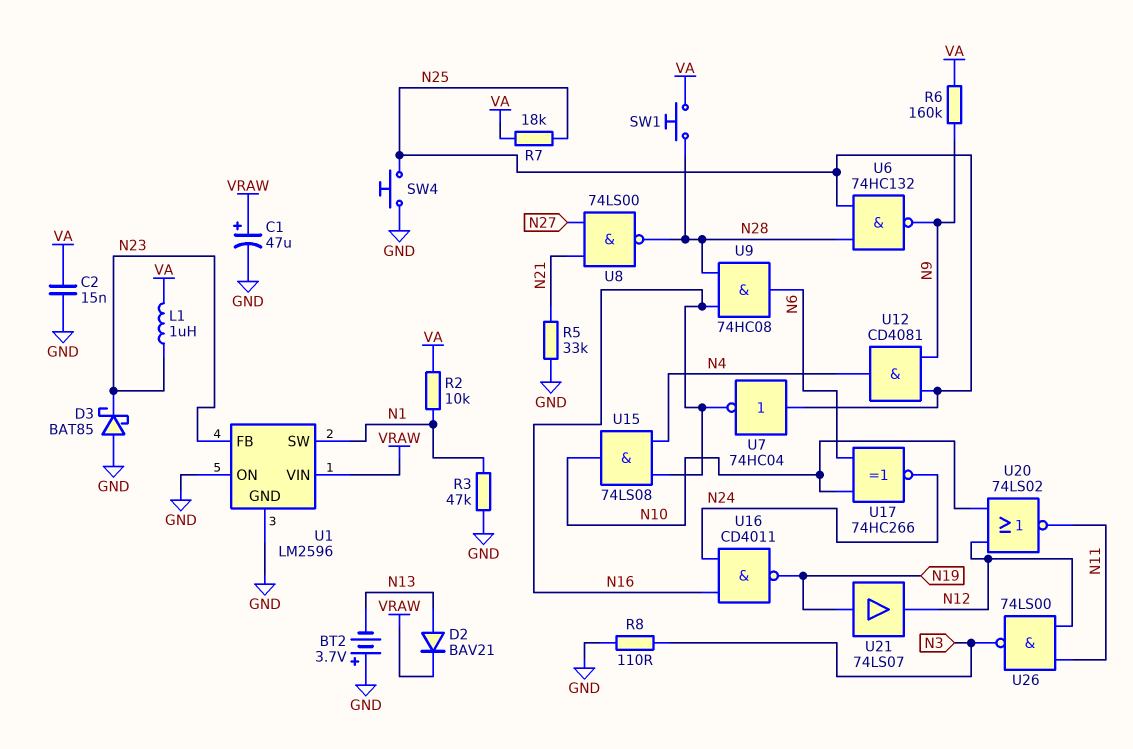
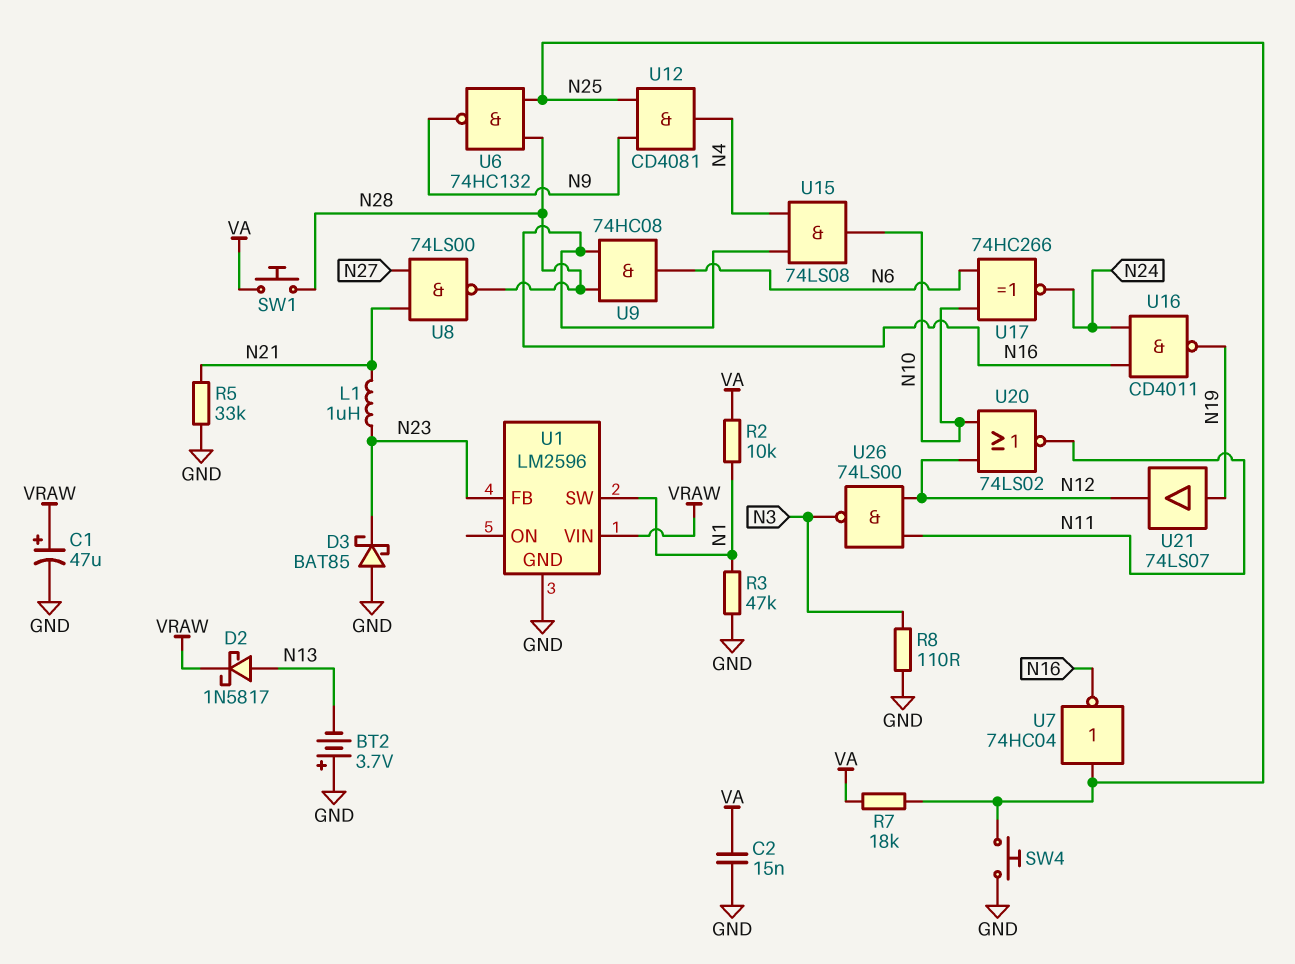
D2: diode BAV21 (A N13, K VRAW) -> schottky 1N5817 (A N13, K VRAW)
L1: 1uH (N23, VA) -> 1uH (N21, N23)
R6: 160k (N9, VA) -> none
U1 pin ON: GND -> none

